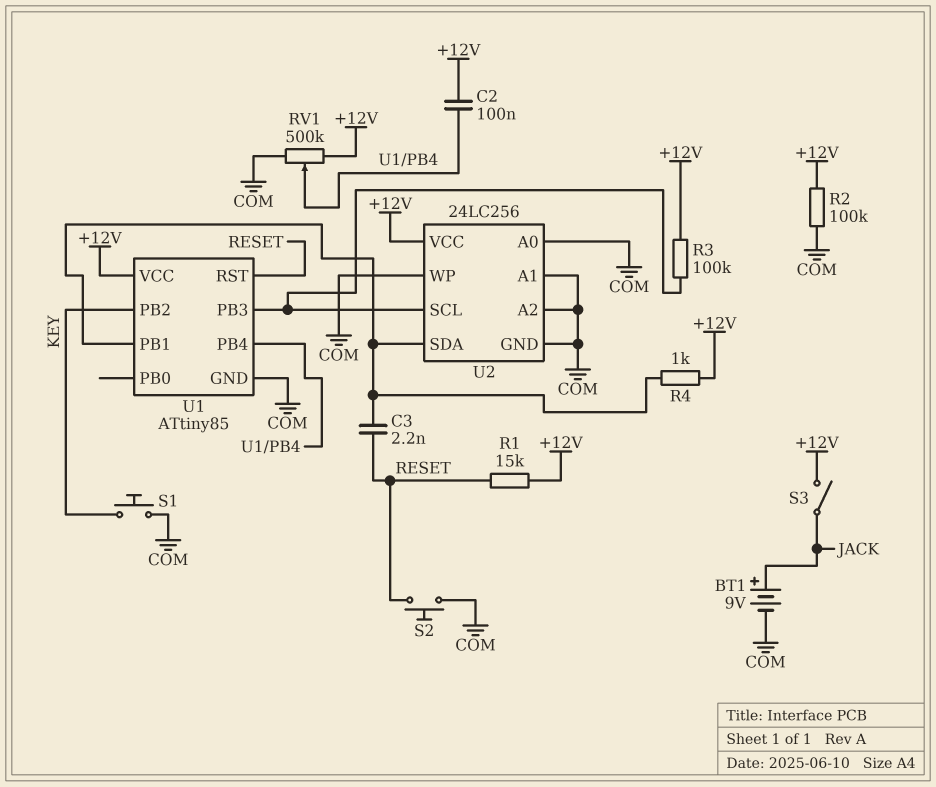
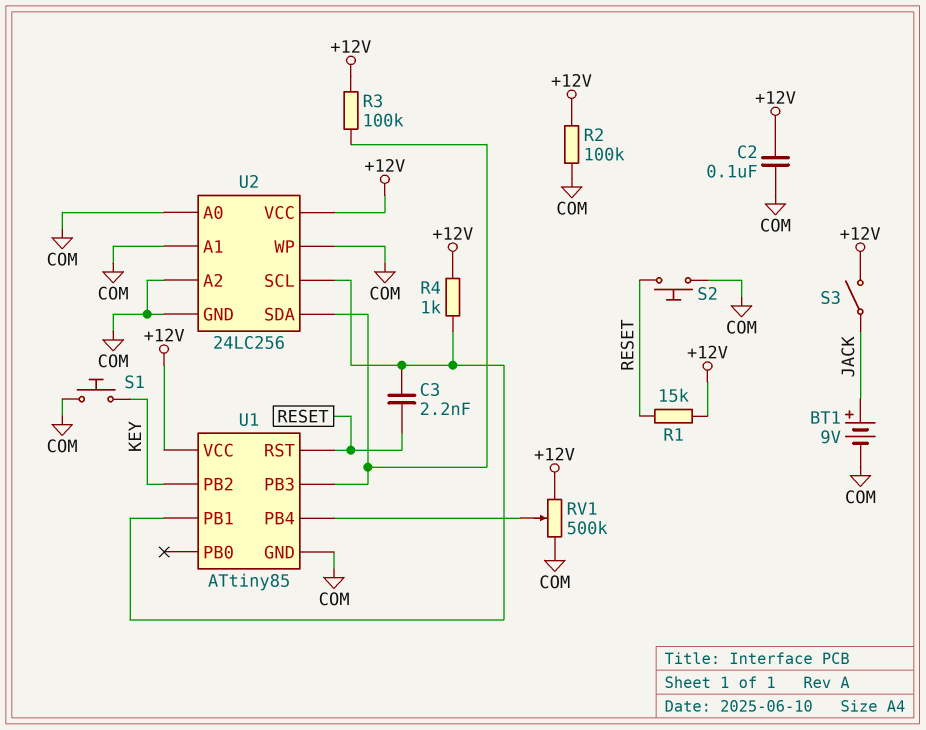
C2: 100nF (+12V, U1/PB4) -> 100nF (+12V, COM)
U2 pin SCL: U1/PB3 -> U1/PB1
U2 pin SDA: U1/PB1 -> U1/PB3

